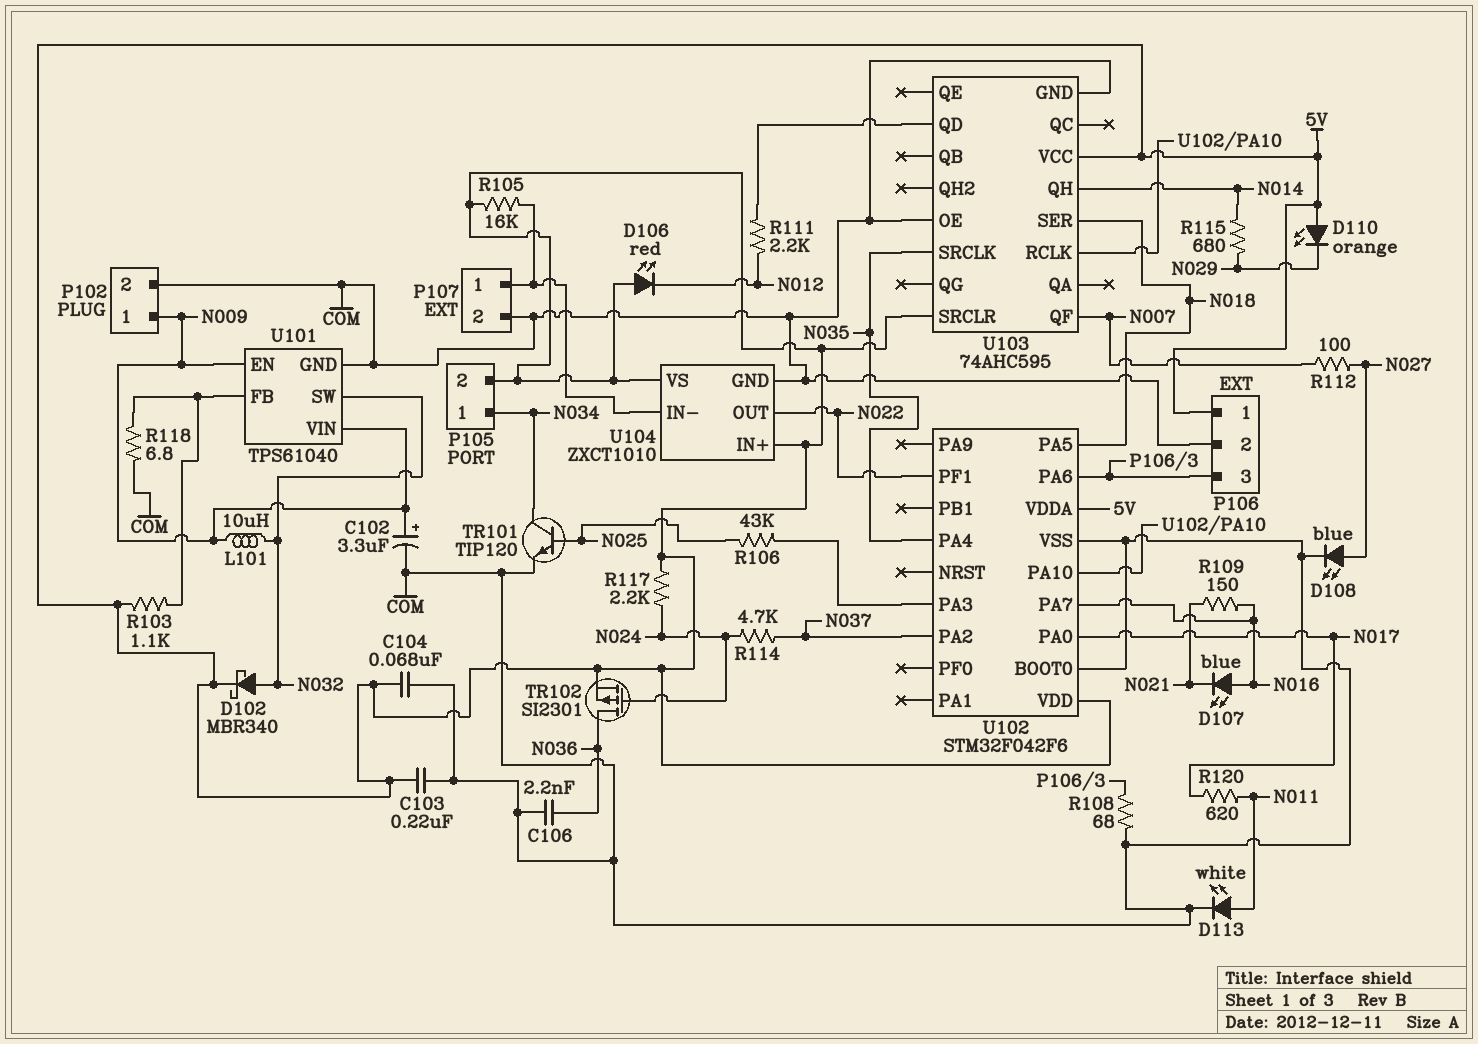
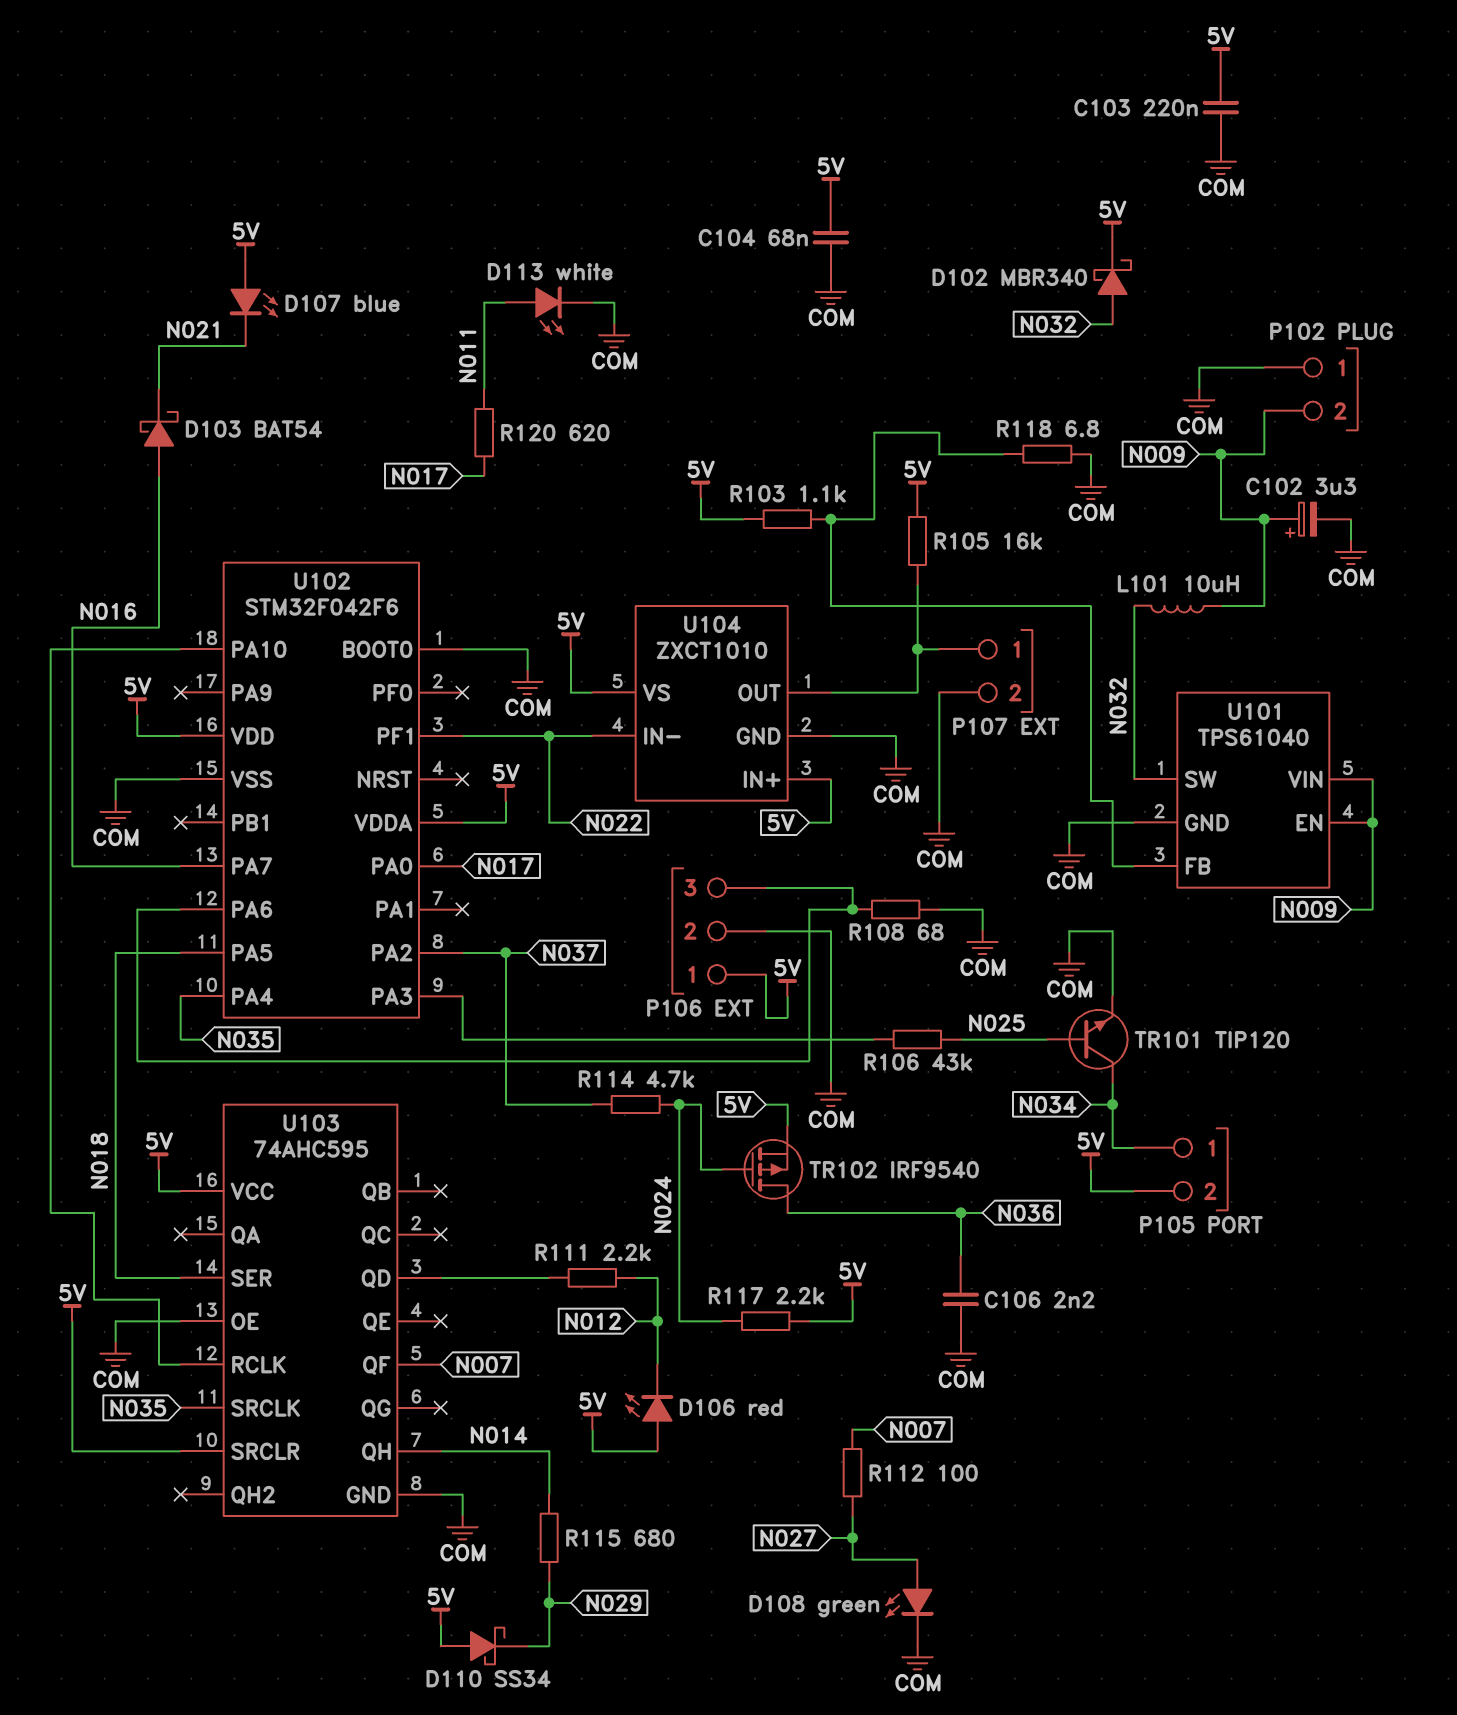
D103: none -> schottky BAT54 (A N016, K N021)
D107: LED blue (A N016, K N021) -> LED blue (A 5V, K N021)
D108: LED blue (A N027, K COM) -> LED green (A N027, K COM)
D110: LED orange (A 5V, K N029) -> schottky SS34 (A 5V, K N029)
P102 pin 1: N009 -> COM
P102 pin 2: COM -> N009
R109: 150 (N016, N021) -> none
TR102: PMOS SI2301 (G N024, D N036, S 5V) -> PMOS IRF9540 (G N024, D N036, S 5V)
U104 pin IN-: P107/1 -> N022
U104 pin OUT: N022 -> P107/1

